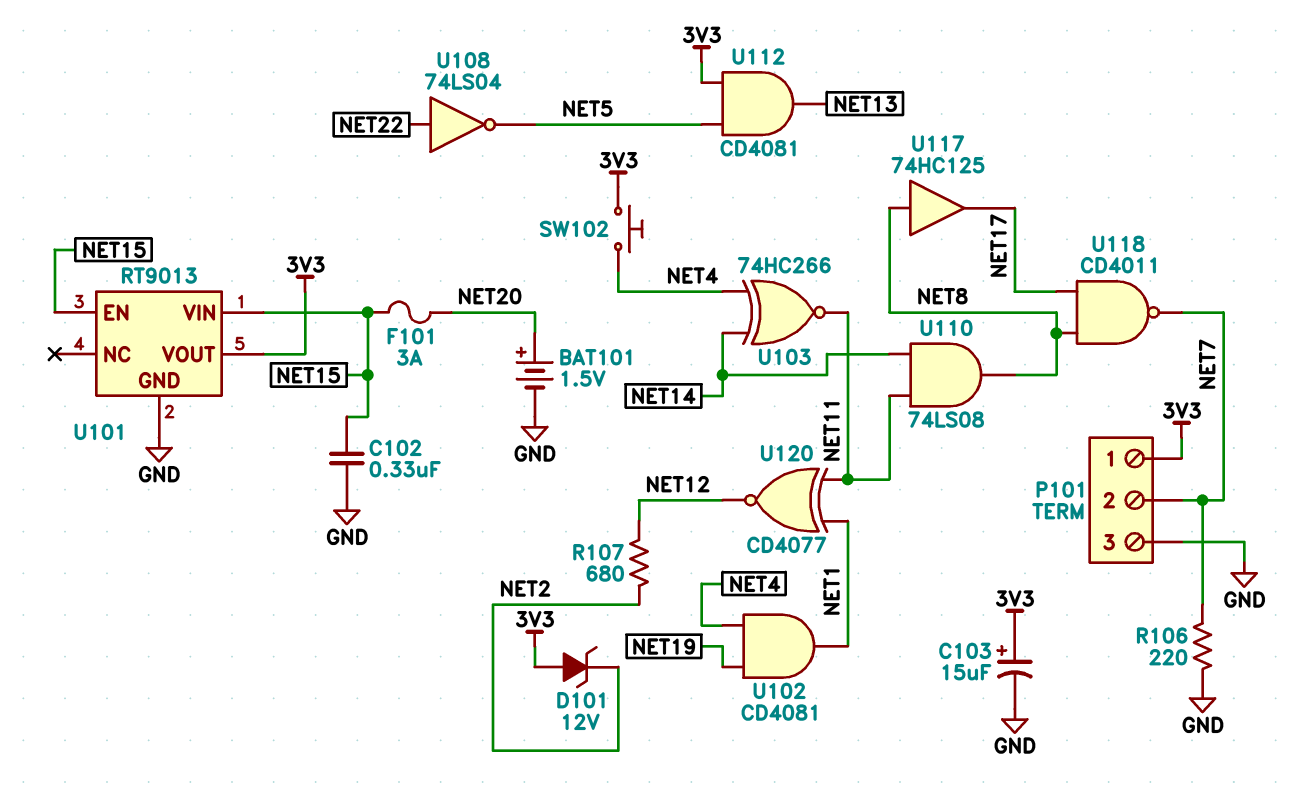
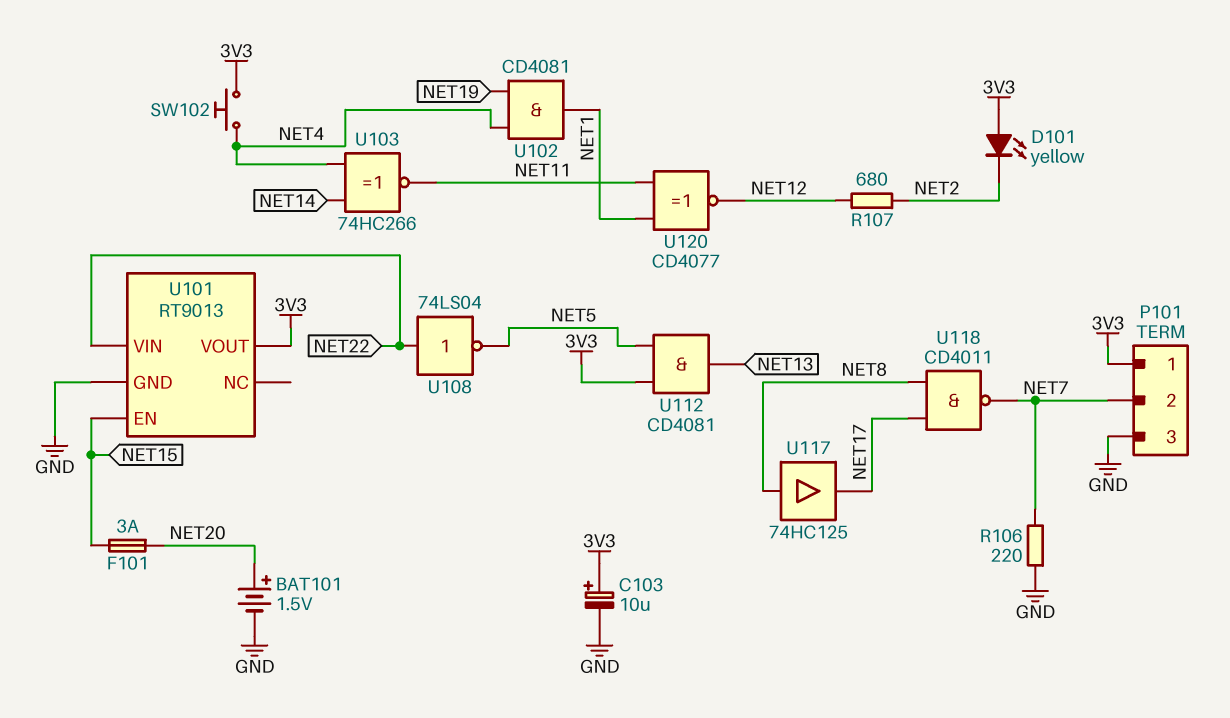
C102: 330nF (GND, NET15) -> none
C103: 15uF (plus 3V3, minus GND) -> 10uF (plus 3V3, minus GND)
D101: zener 12V (A 3V3, K NET2) -> LED yellow (A 3V3, K NET2)
U101 pin VIN: NET15 -> NET22
U110: AND 74LS08 (in NET11, in NET14, out NET8) -> none

